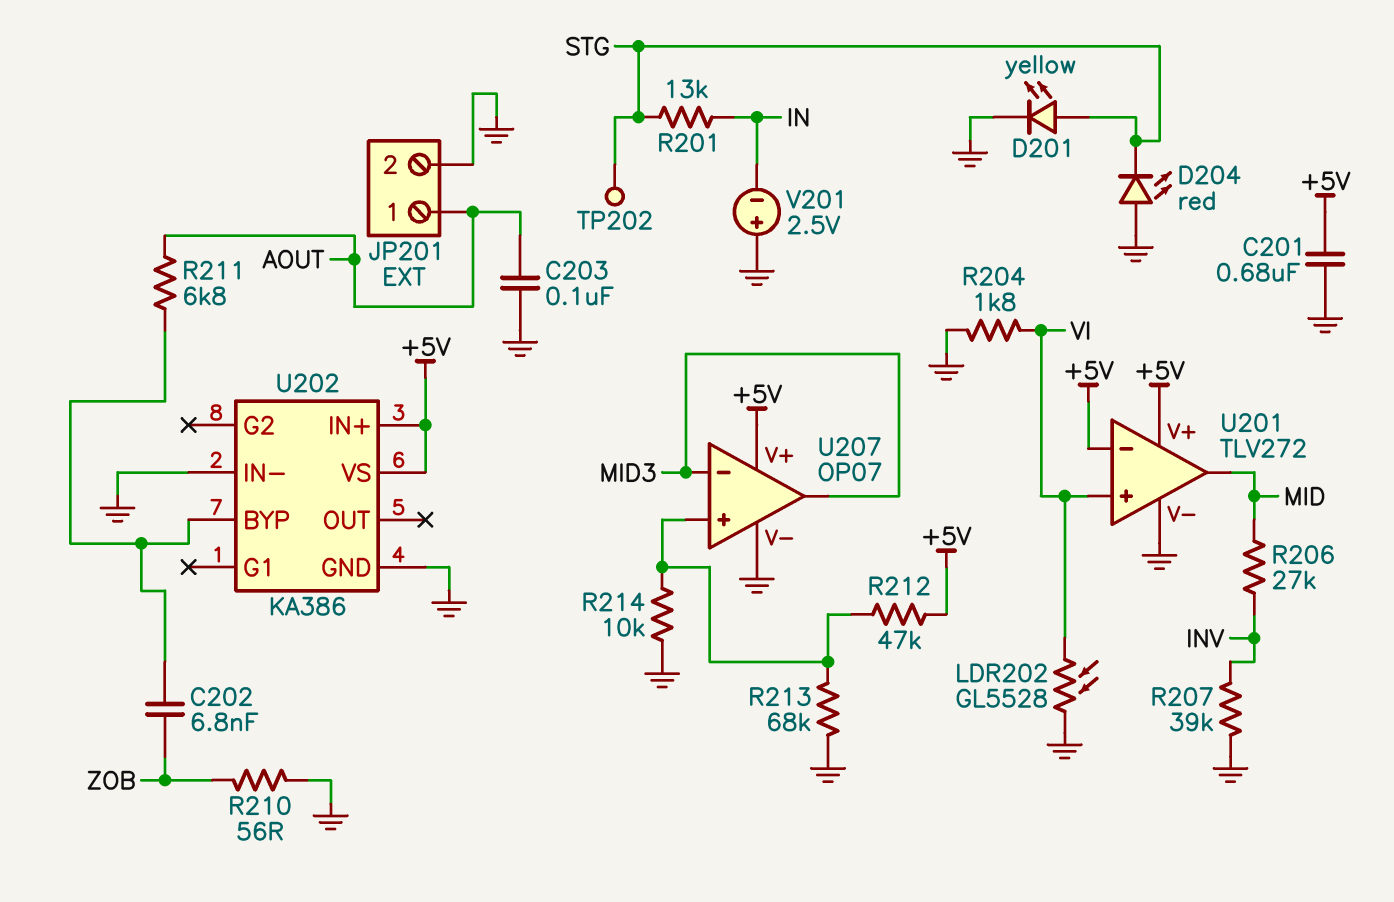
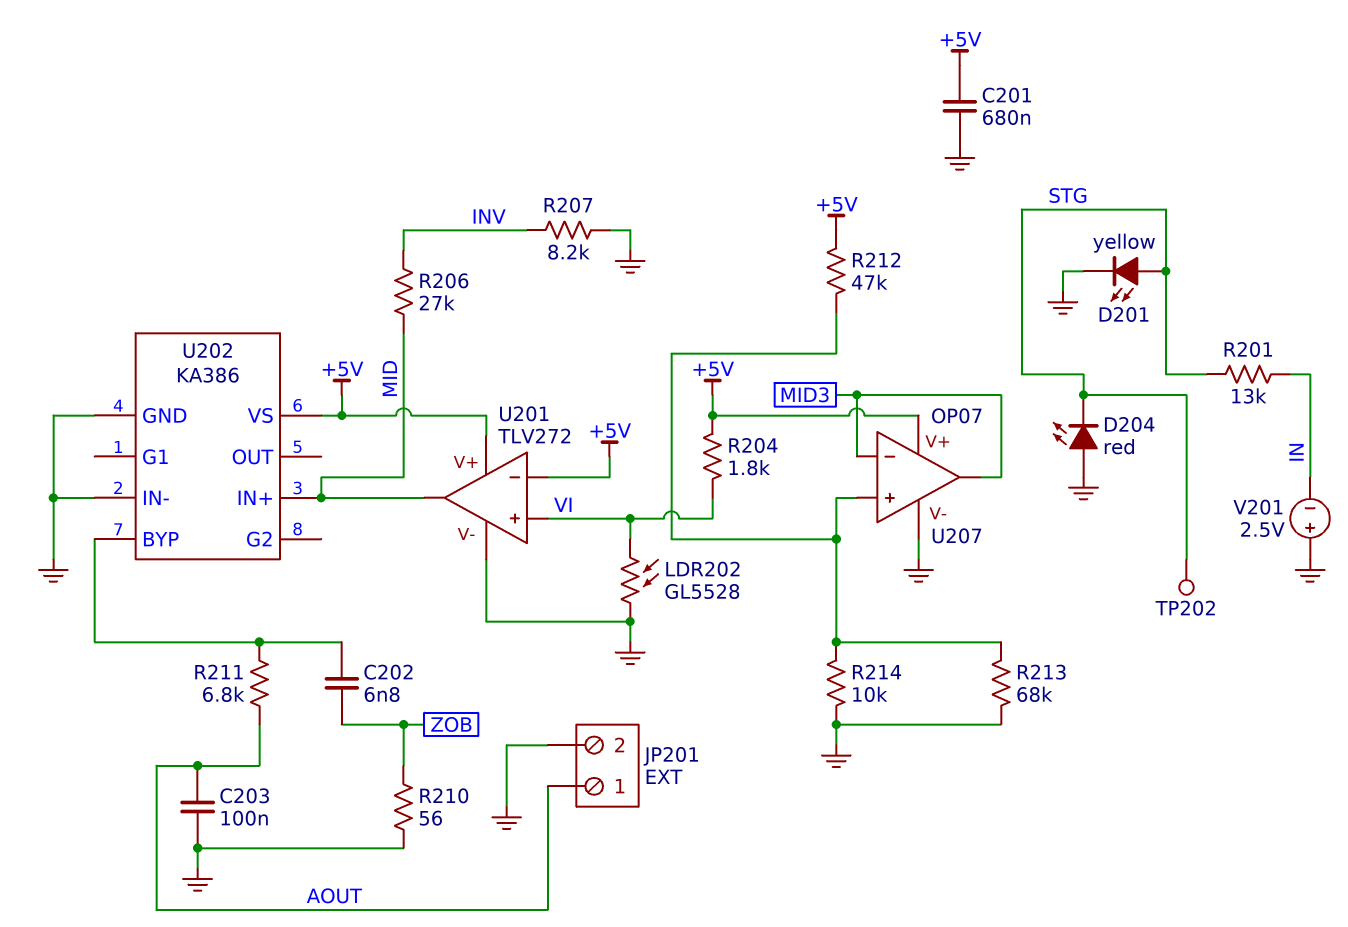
R204: 1.8k (GND, VI) -> 1.8k (+5V, VI)
R207: 39k (GND, INV) -> 8.2k (GND, INV)
U202 pin IN+: +5V -> MID

